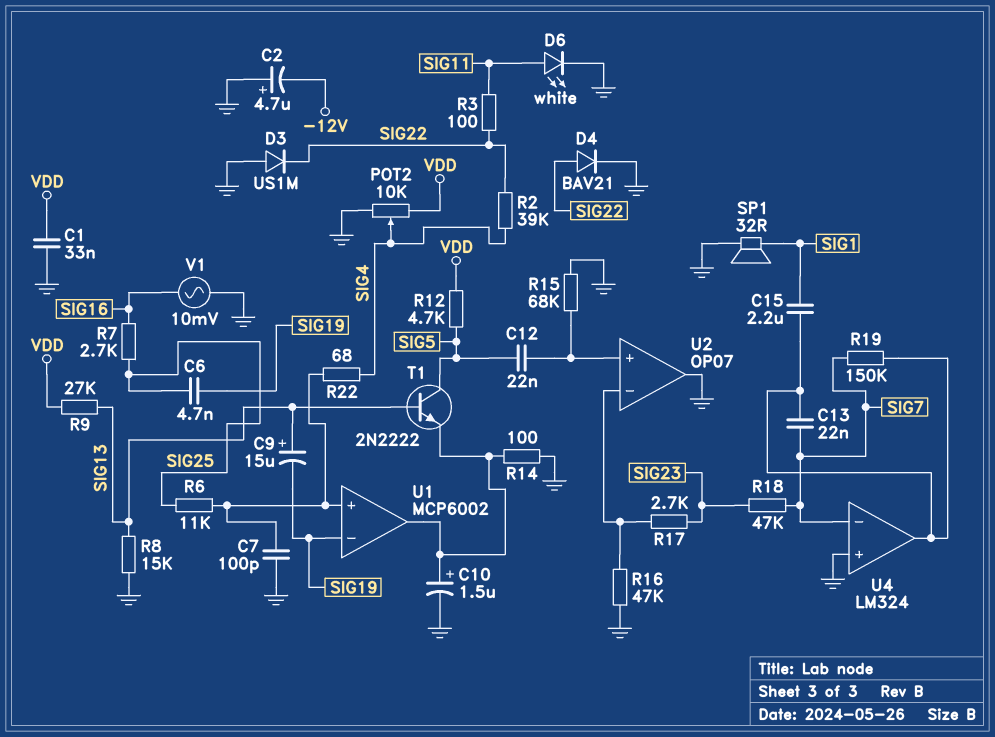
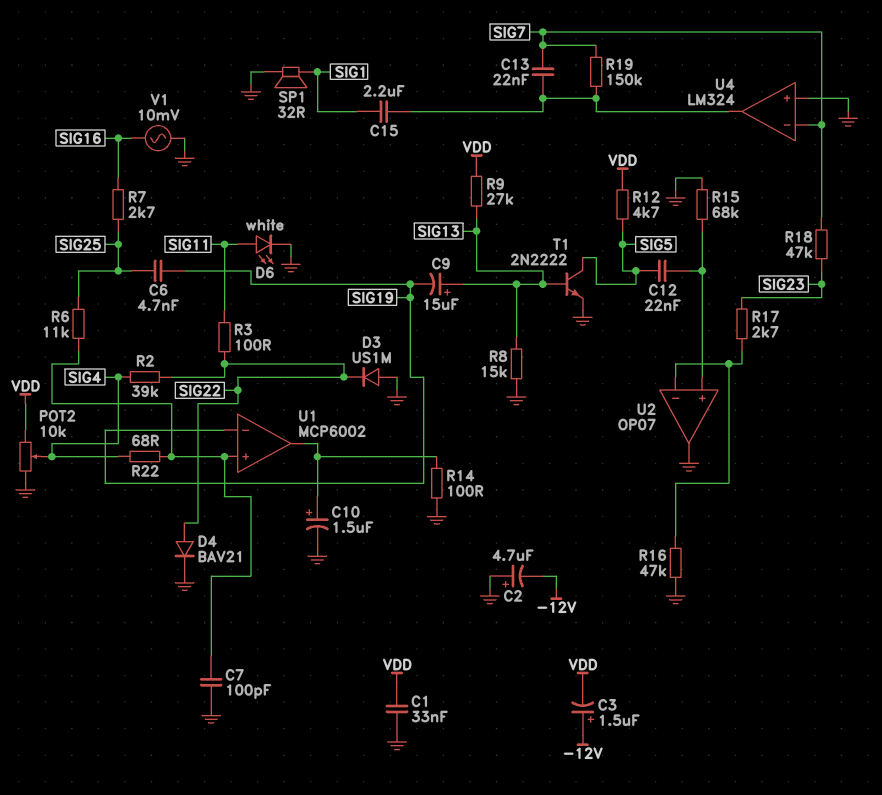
C3: none -> 1.5uF (plus -12V, minus VDD)
T1: NPN 2N2222 (B SIG13, C SIG5, E U1/out) -> NPN 2N2222 (B SIG13, C SIG5, E GND)

